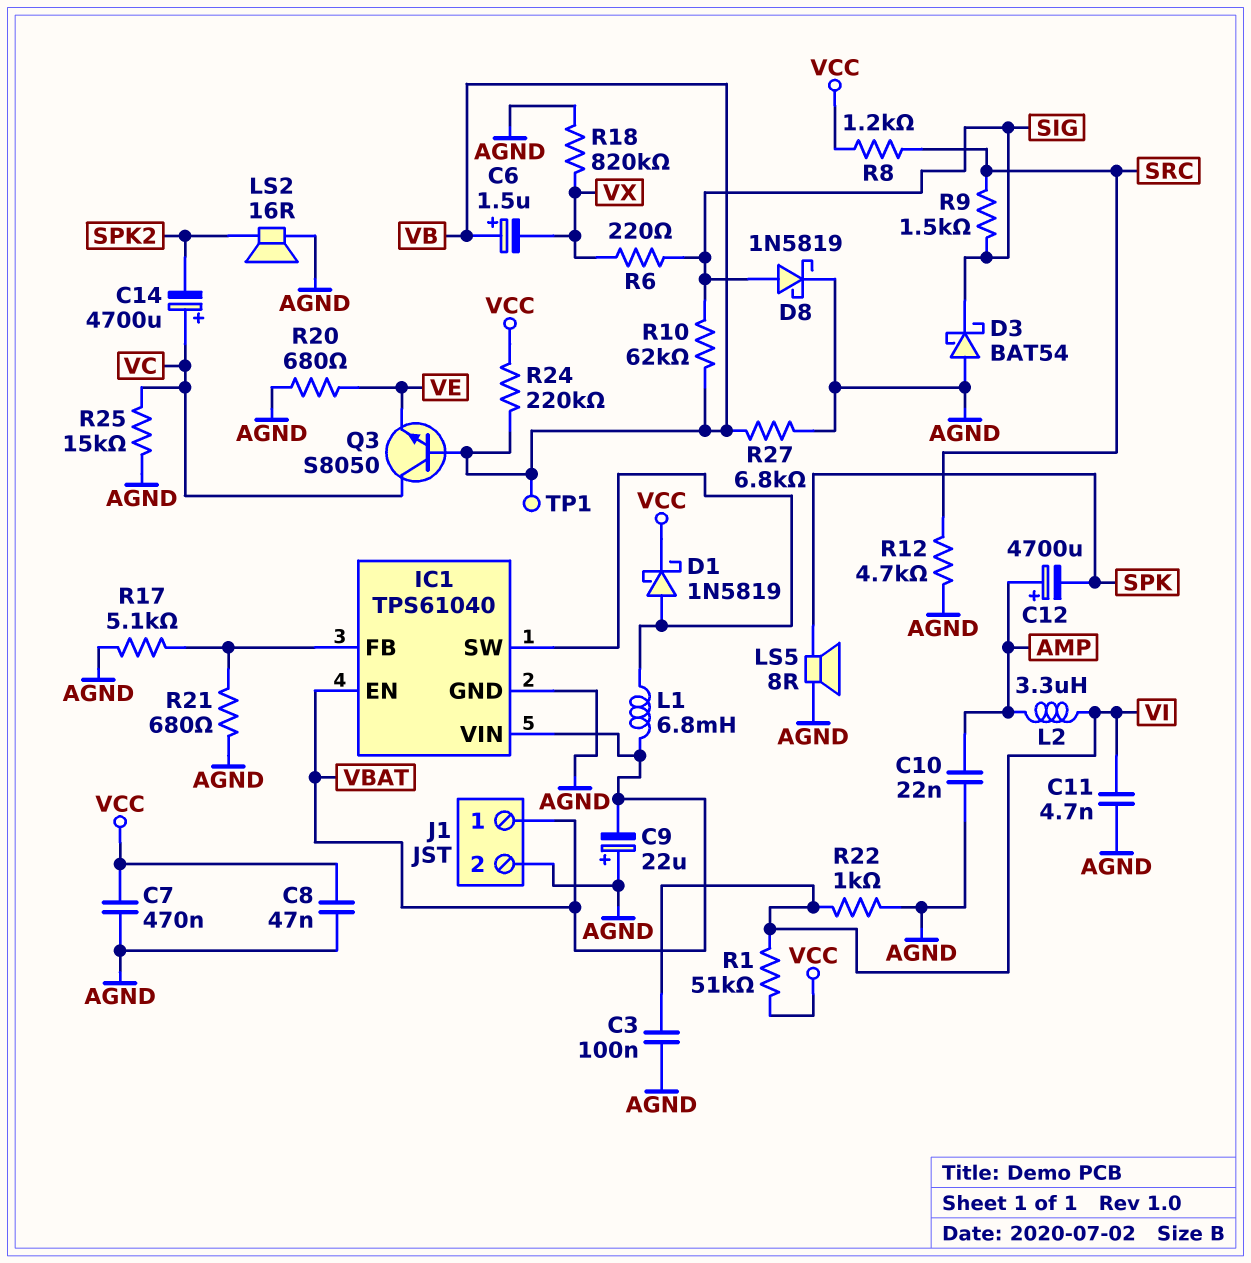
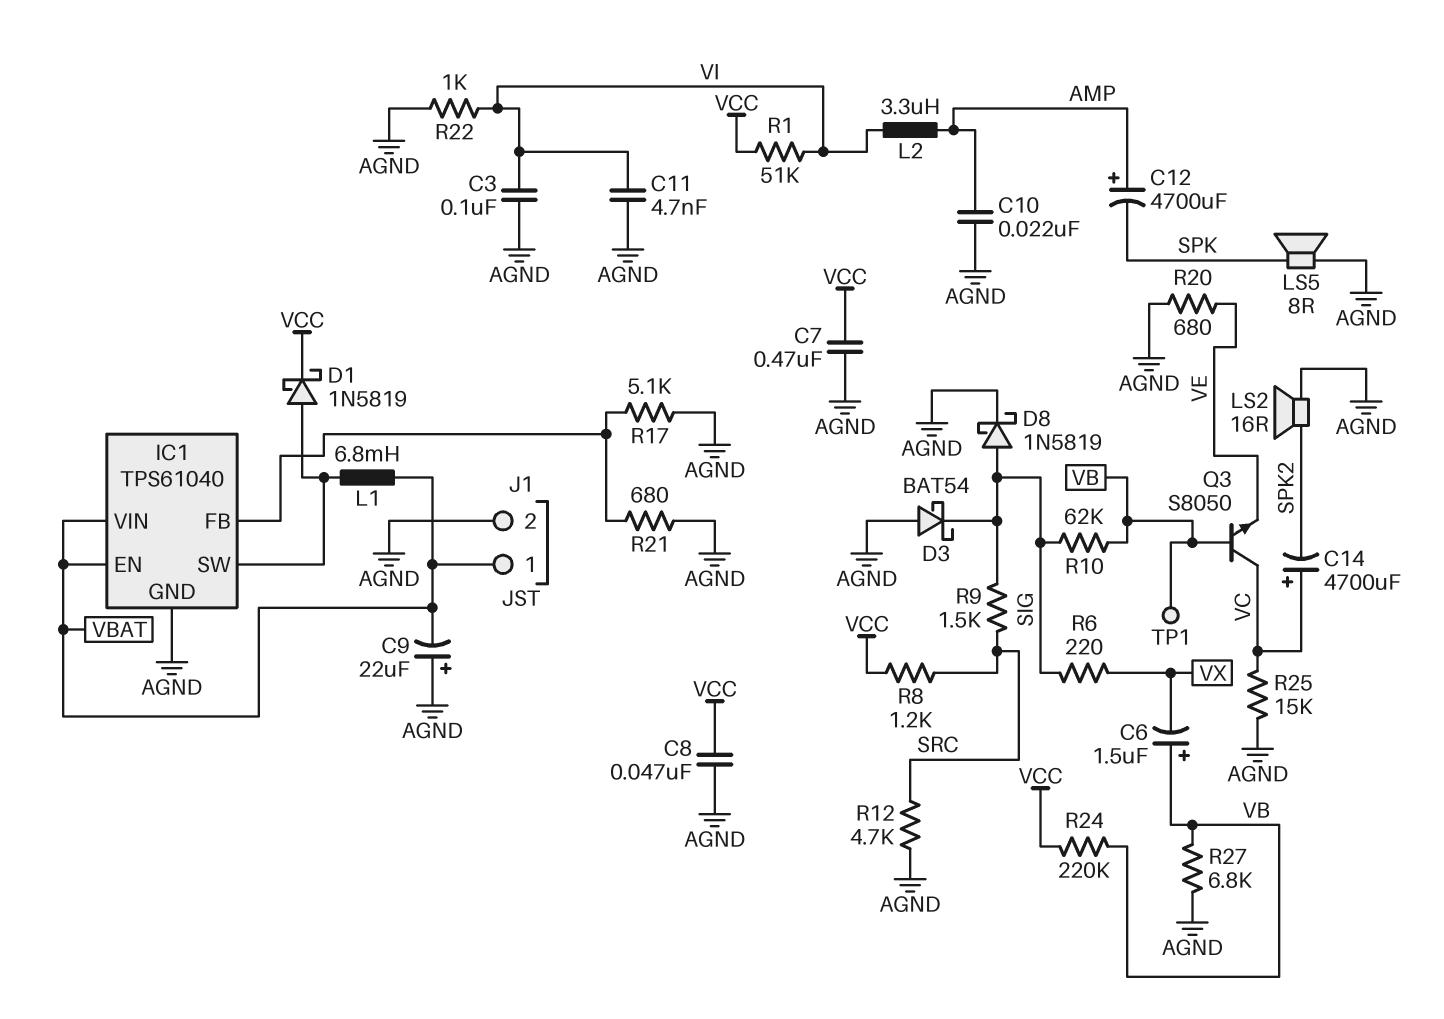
R18: 820k (AGND, VX) -> none

